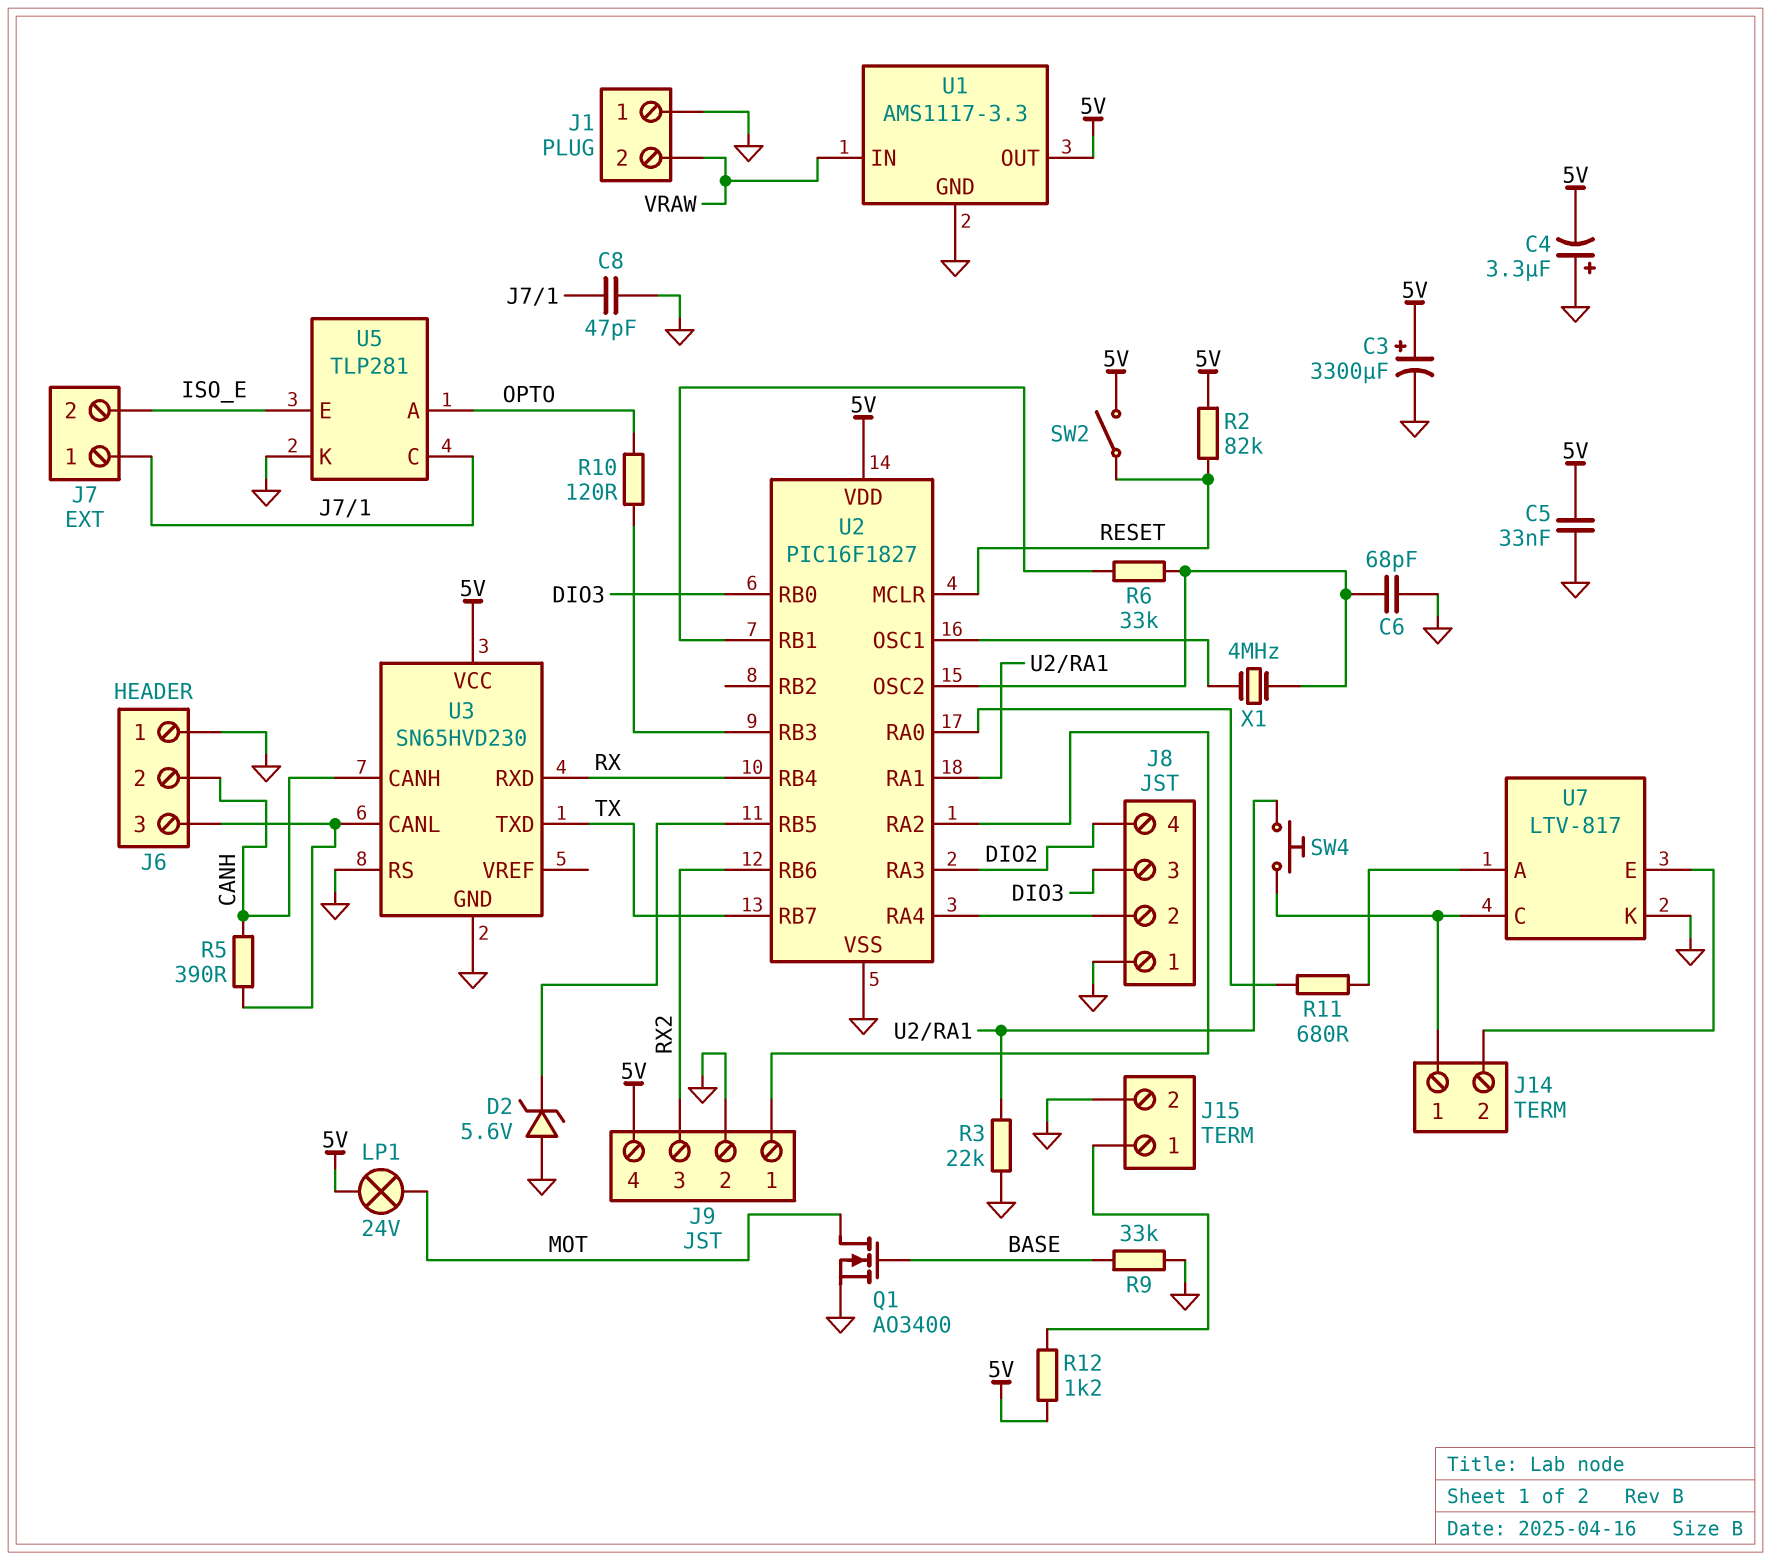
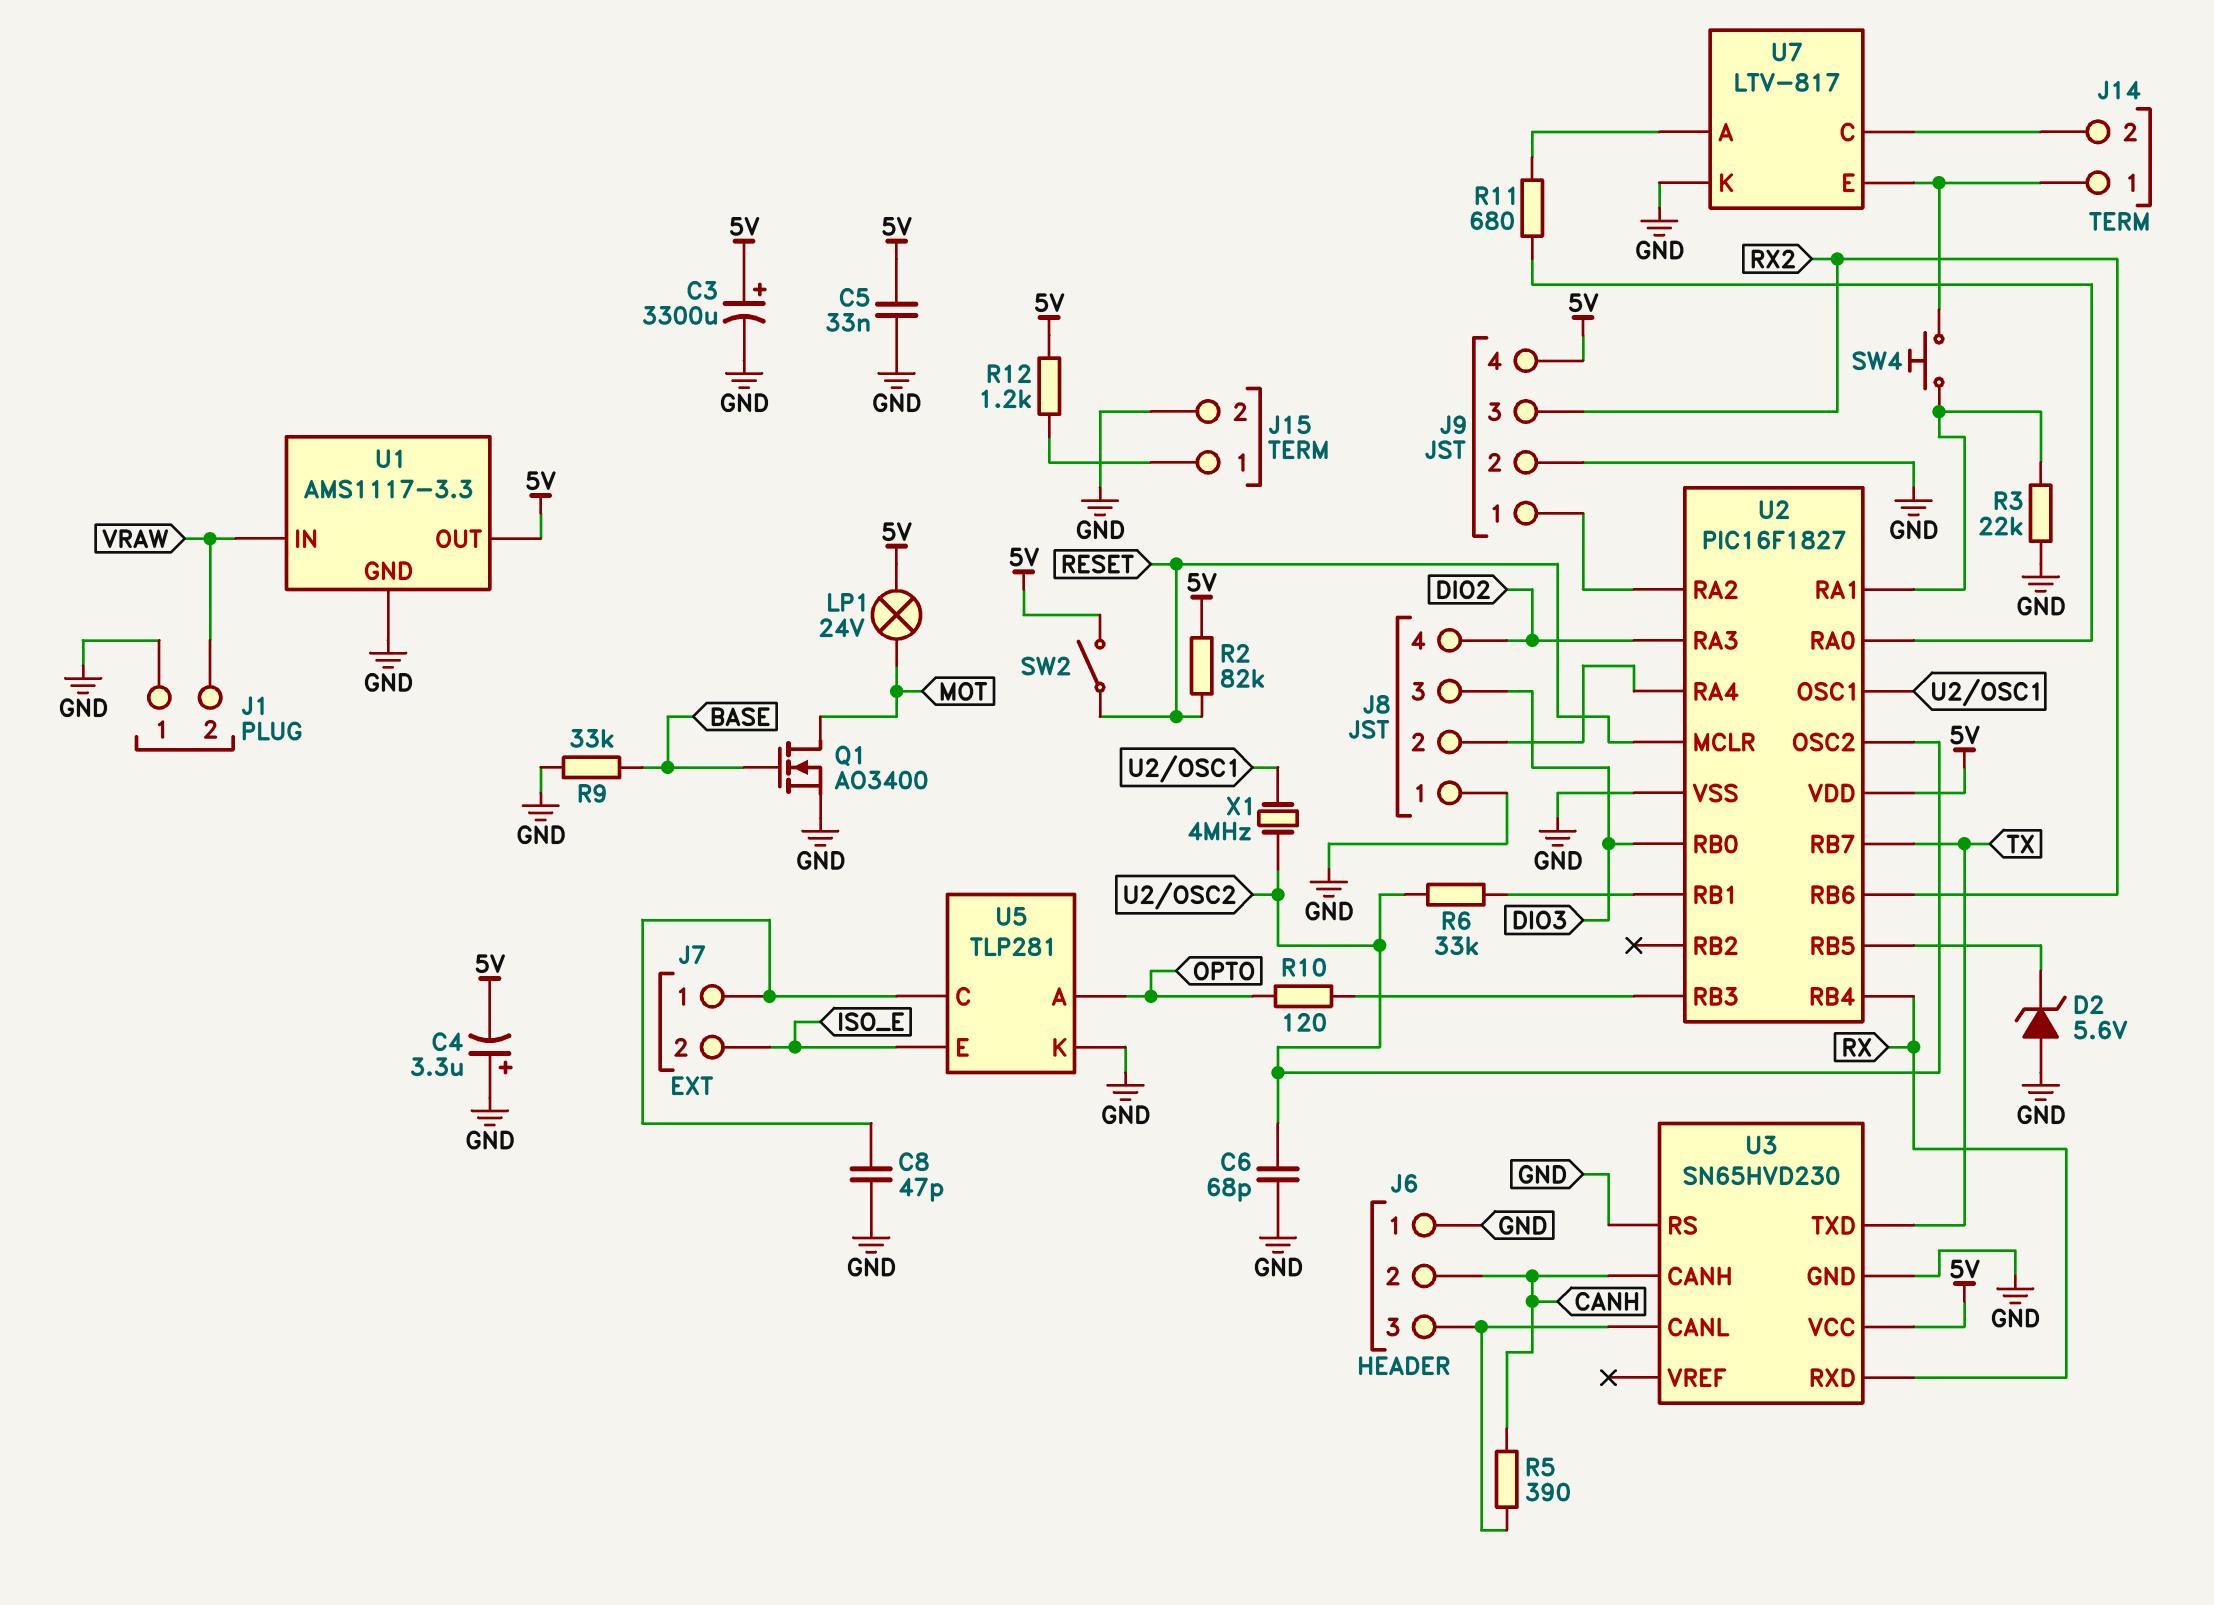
U7 pin C: J14/1 -> J14/2
U7 pin E: J14/2 -> J14/1

